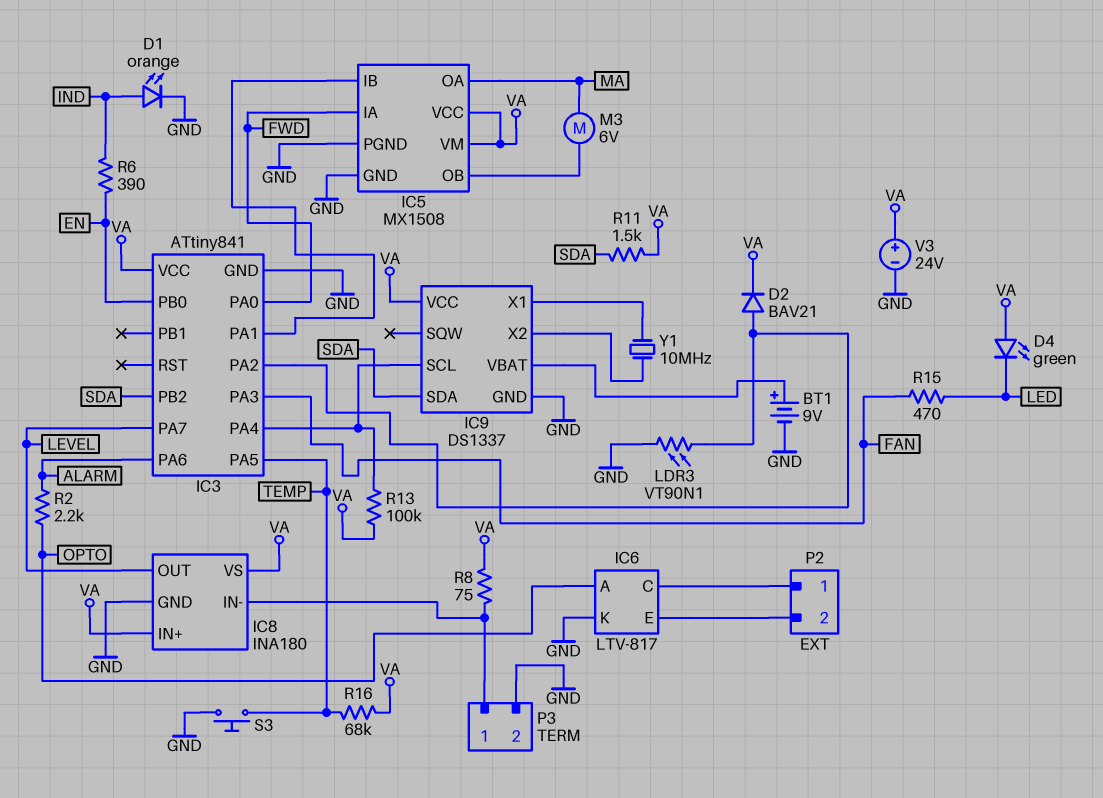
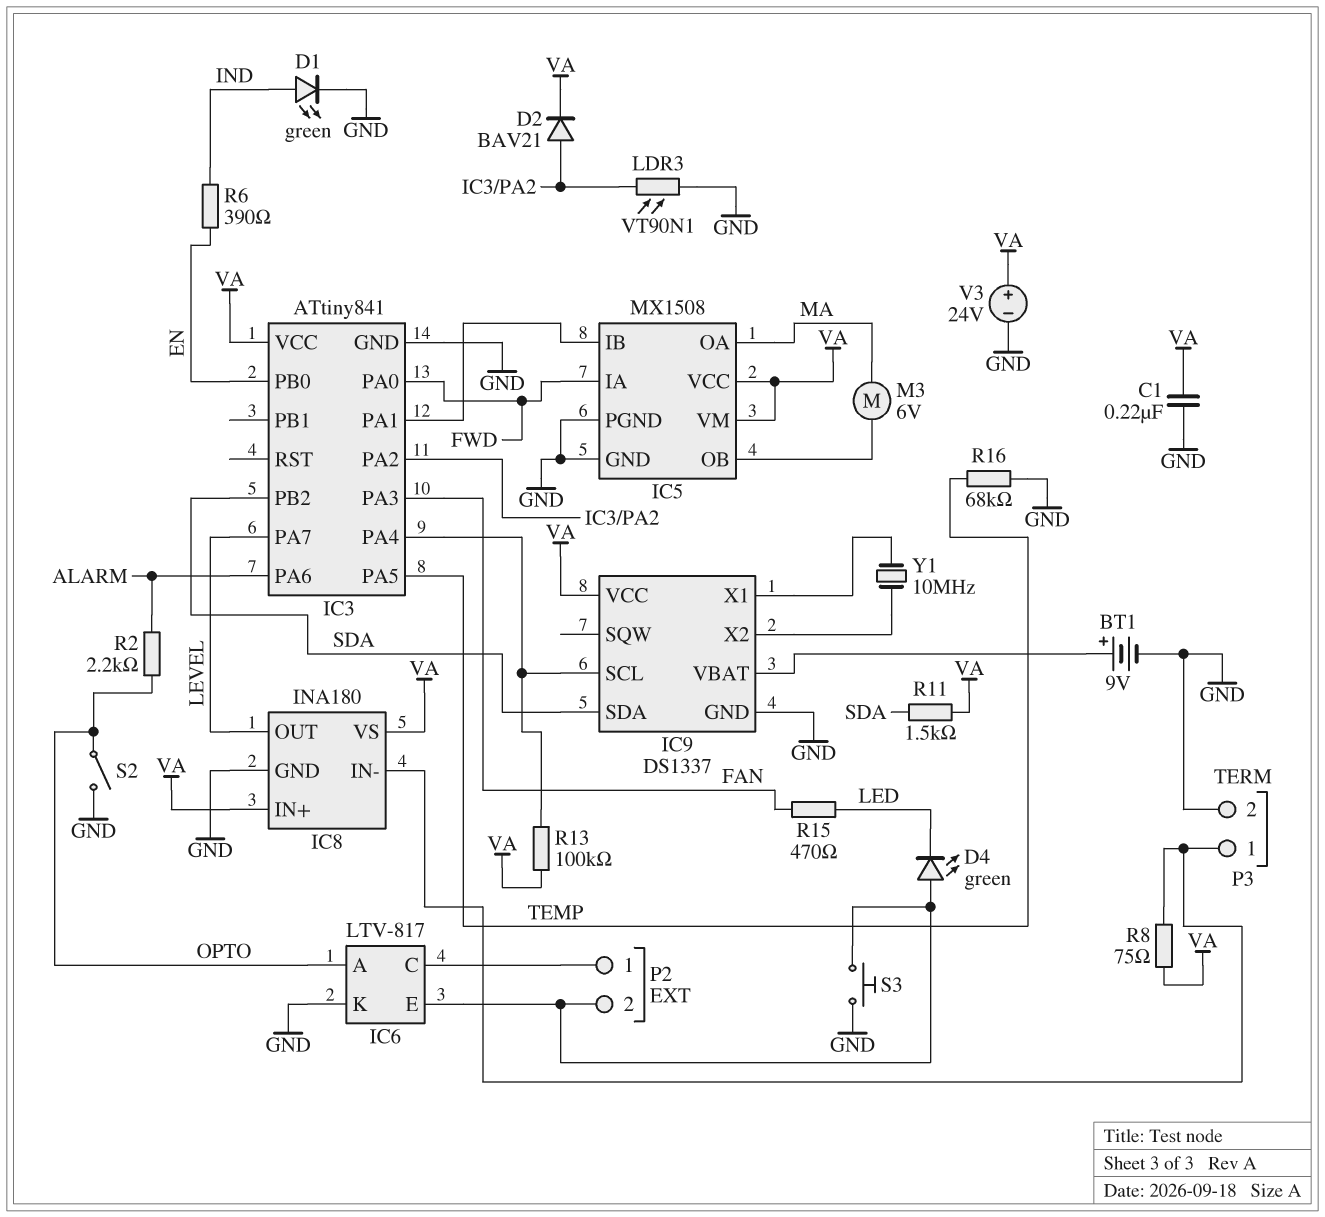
C1: none -> 220nF (GND, VA)
D1: LED orange (A IND, K GND) -> LED green (A IND, K GND)
D4: LED green (A VA, K LED) -> LED green (A IC6/E, K LED)
R16: 68k (TEMP, VA) -> 68k (GND, TEMP)
S2: none -> switch (GND, OPTO)
S3: button (GND, TEMP) -> button (GND, IC6/E)

